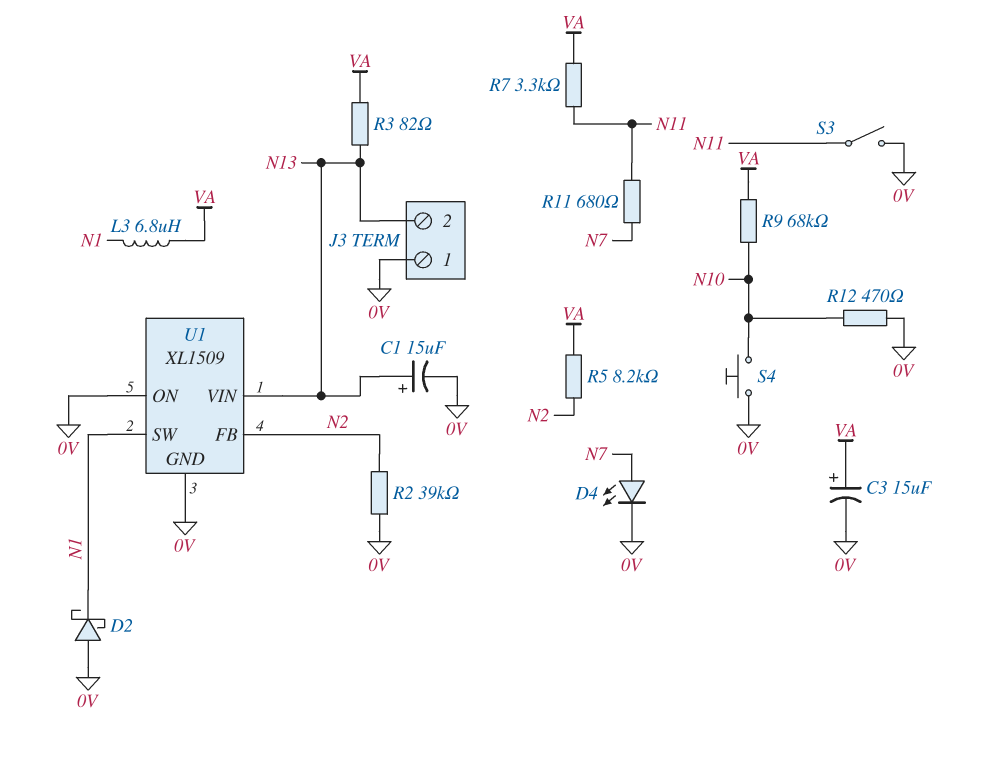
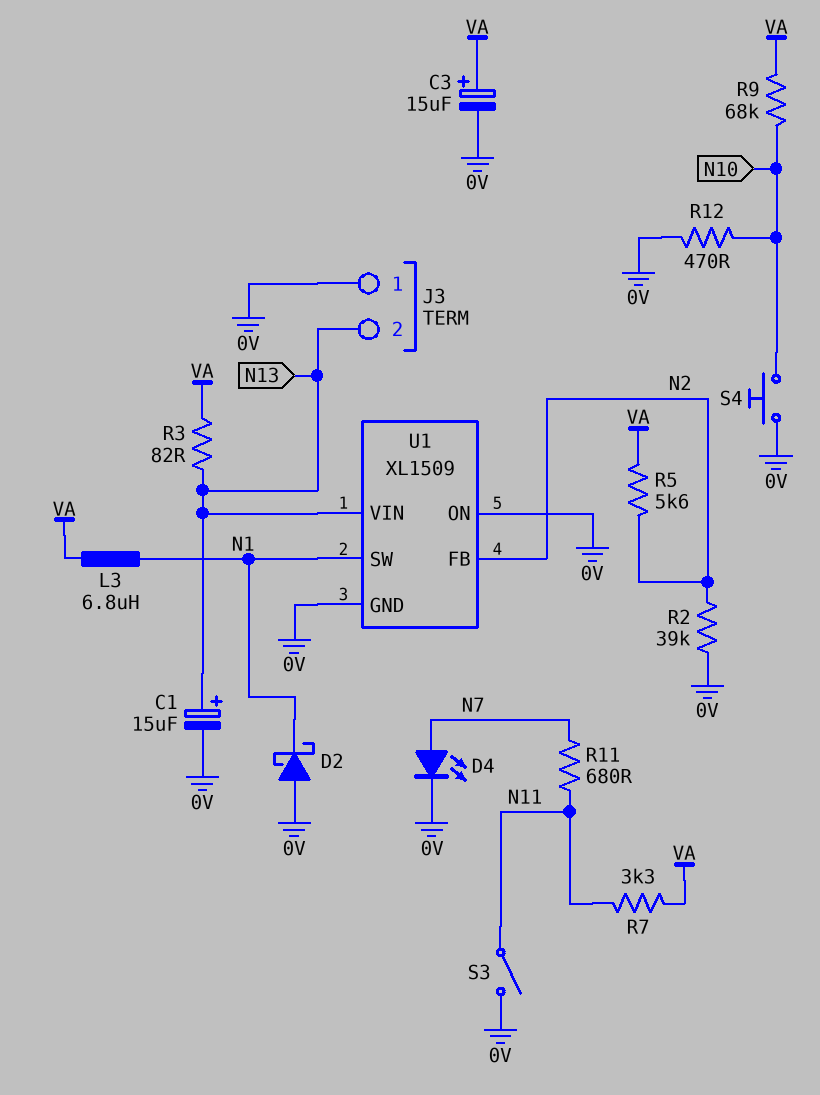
R5: 8.2k (N2, VA) -> 5.6k (N2, VA)

